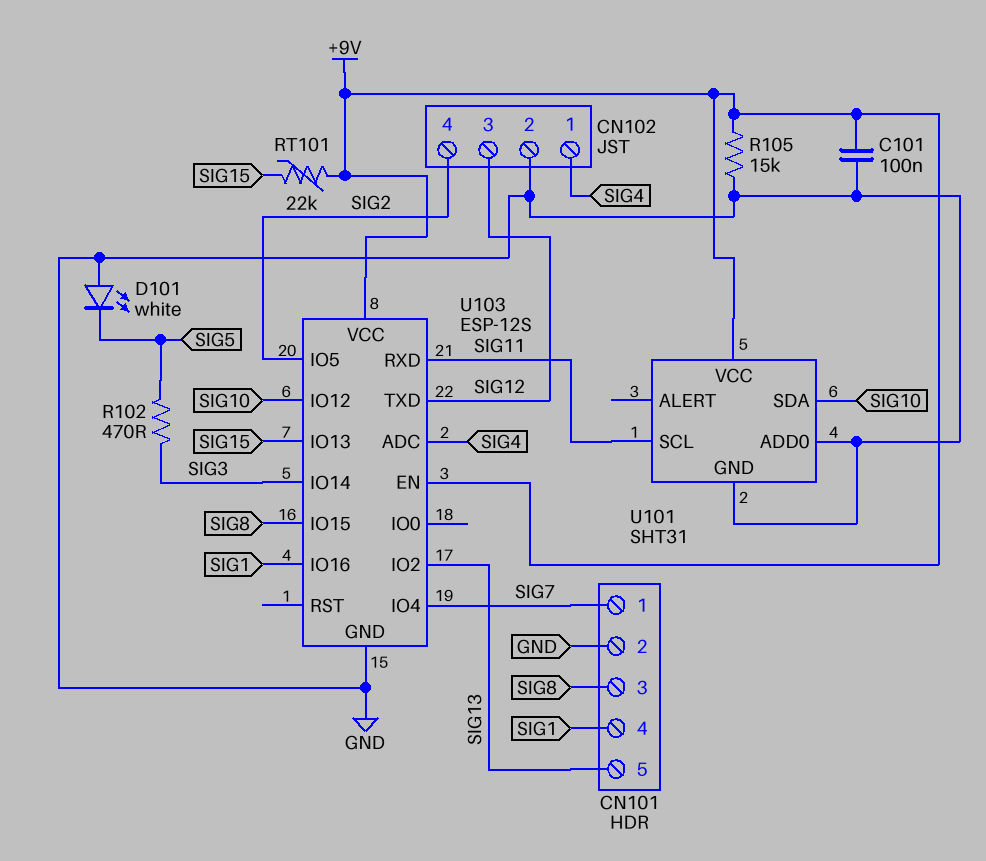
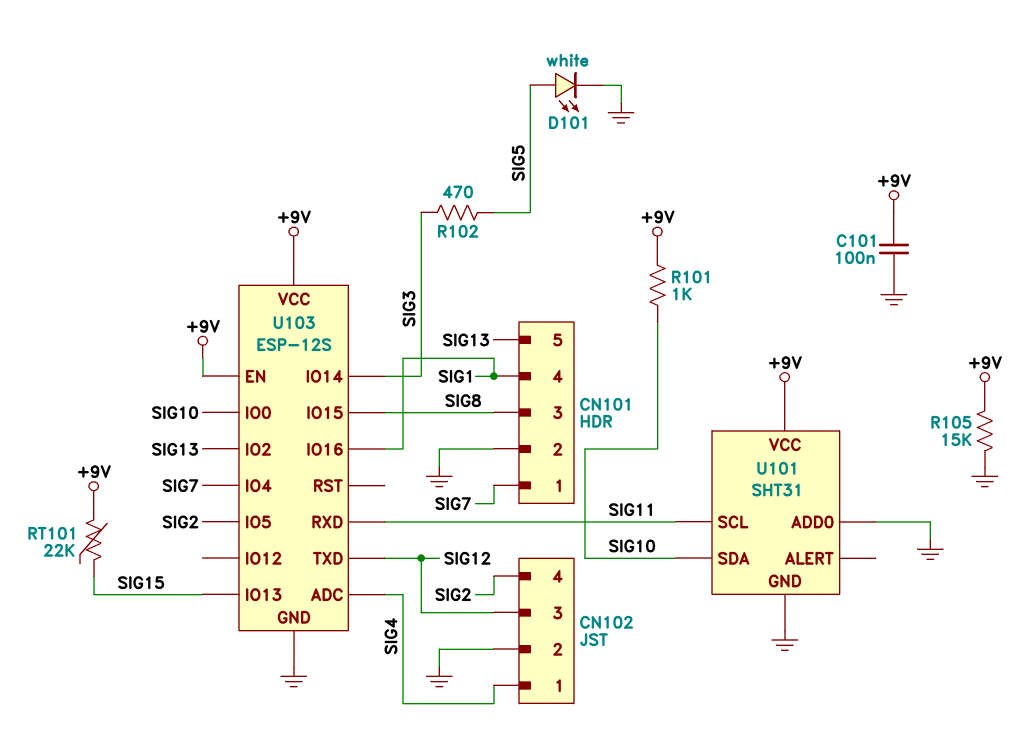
D101: LED white (A GND, K SIG5) -> LED white (A SIG5, K GND)
R101: none -> 1k (+9V, SIG10)
U103 pin IO0: none -> SIG10
U103 pin IO12: SIG10 -> none

